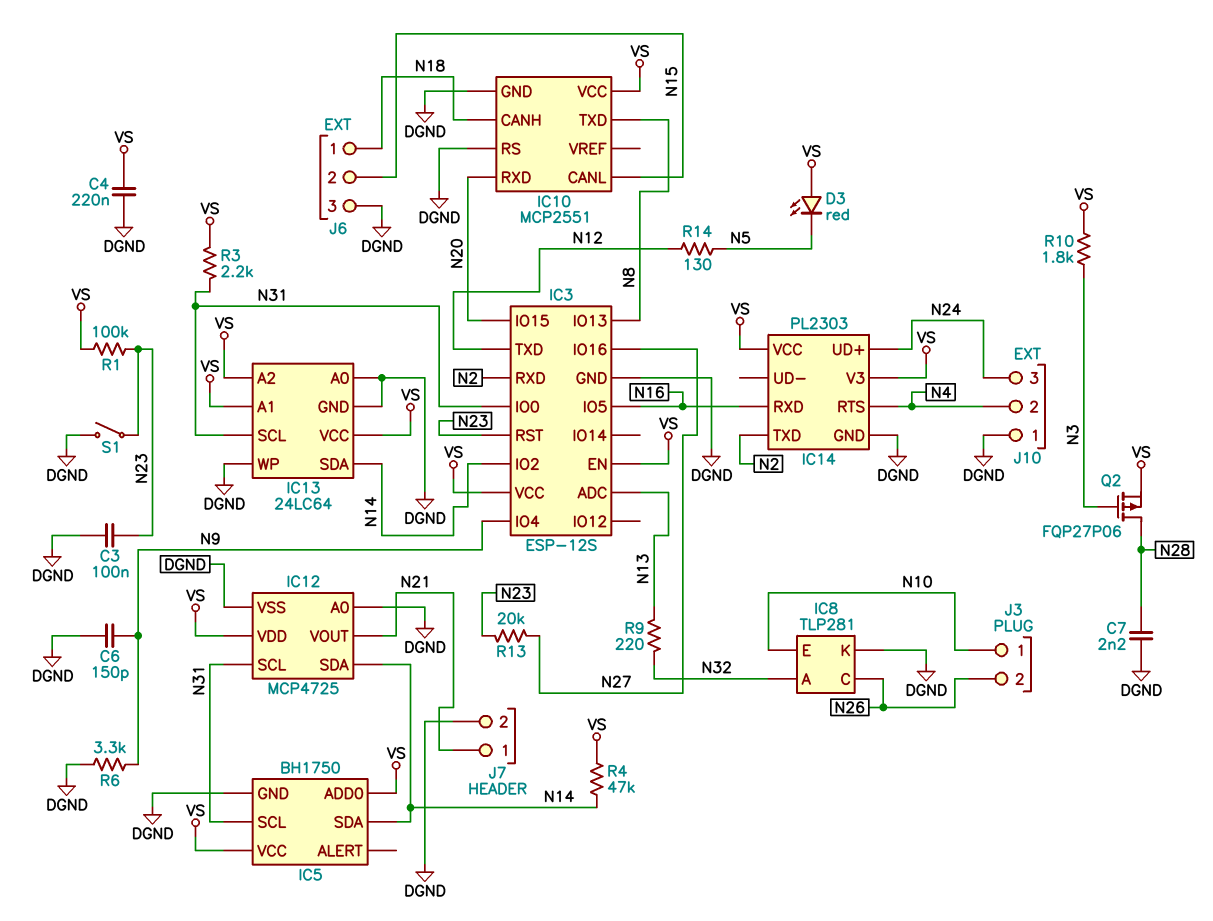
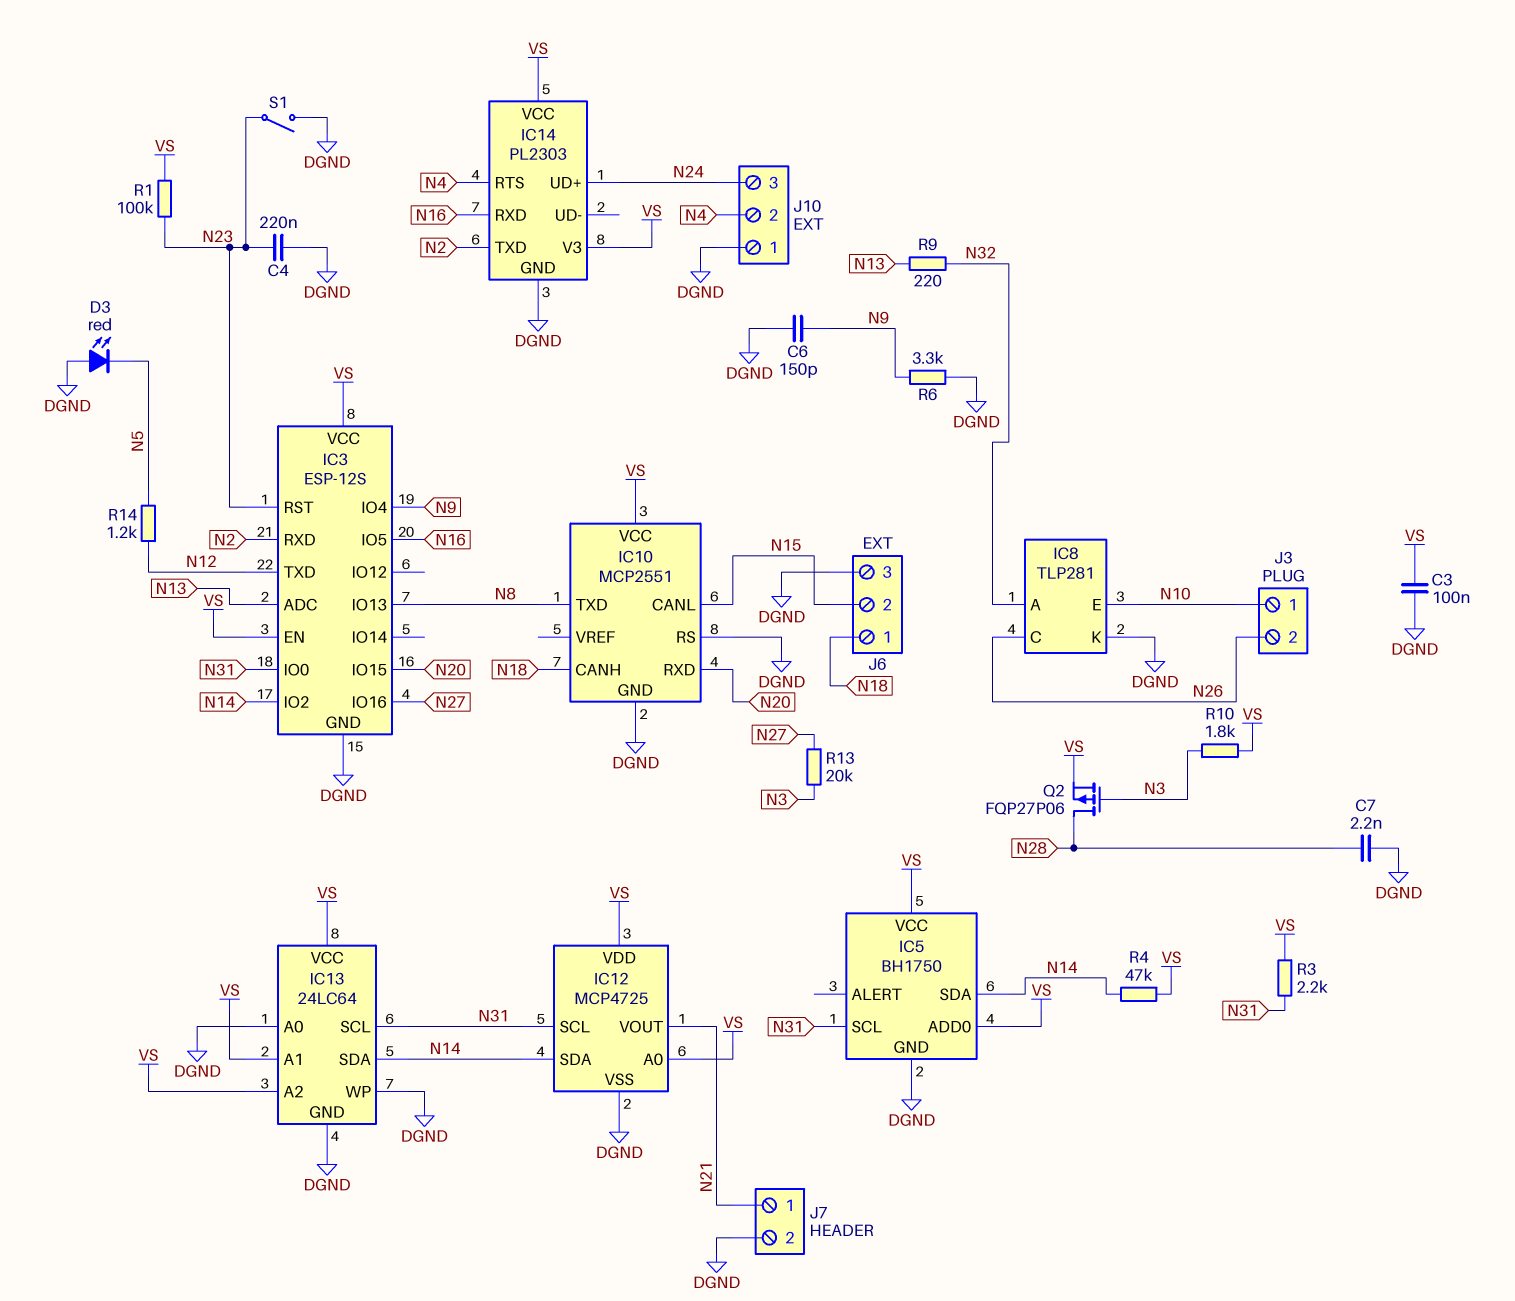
C3: 100nF (DGND, N23) -> 100nF (DGND, VS)
C4: 220nF (DGND, VS) -> 220nF (DGND, N23)
D3: LED red (A VS, K N5) -> LED red (A DGND, K N5)
IC12 pin A0: DGND -> VS
R13: 20k (N23, N27) -> 20k (N3, N27)
R14: 130 (N5, N12) -> 1.2k (N5, N12)

